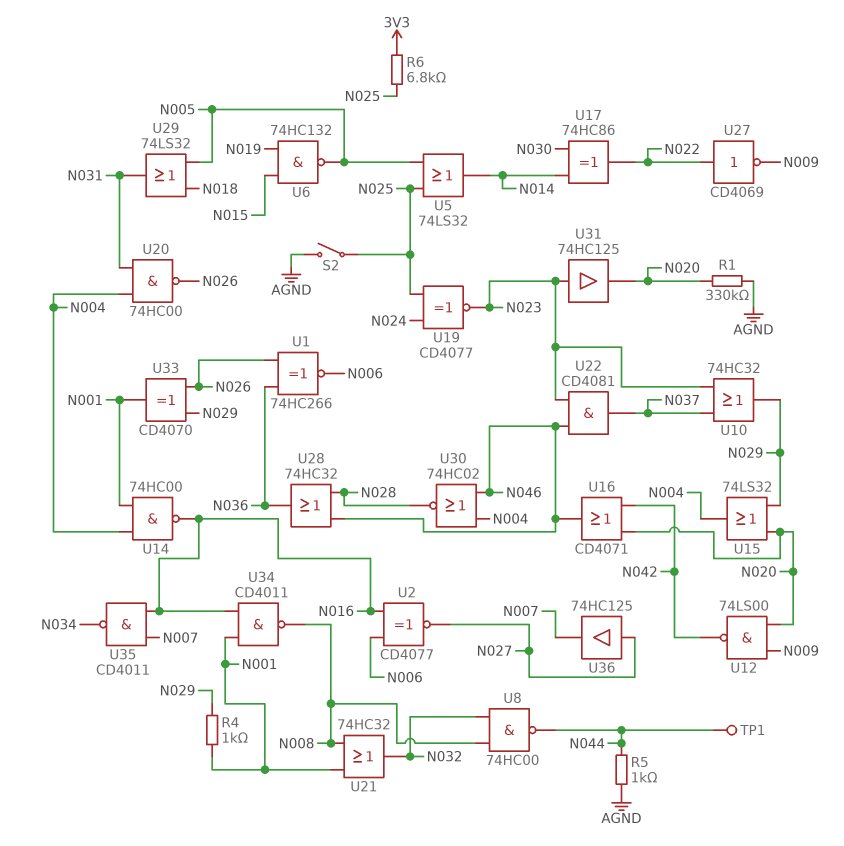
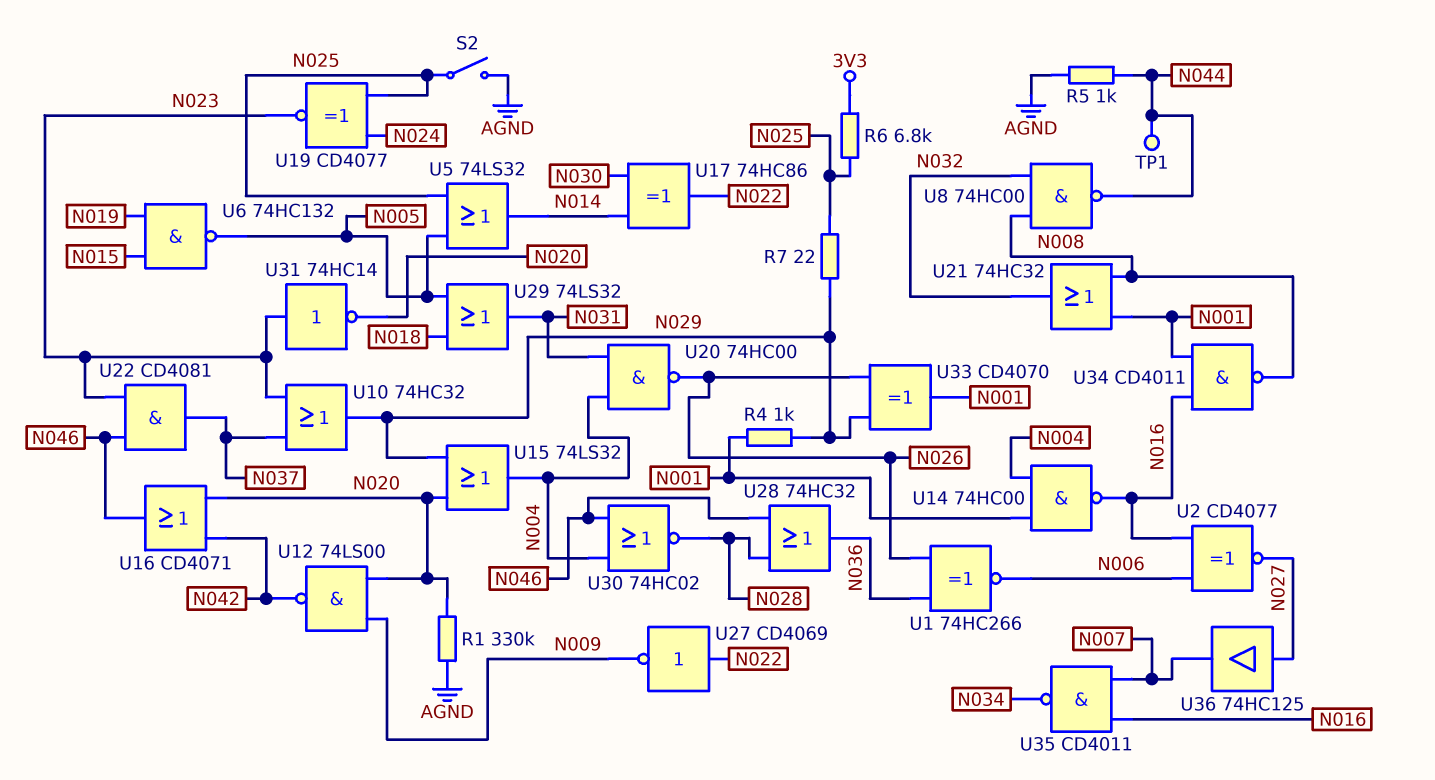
R7: none -> 22 (N025, N029)
U31: buffer 74HC125 (in N023, out N020) -> NOT 74HC14 (in N023, out N020)

